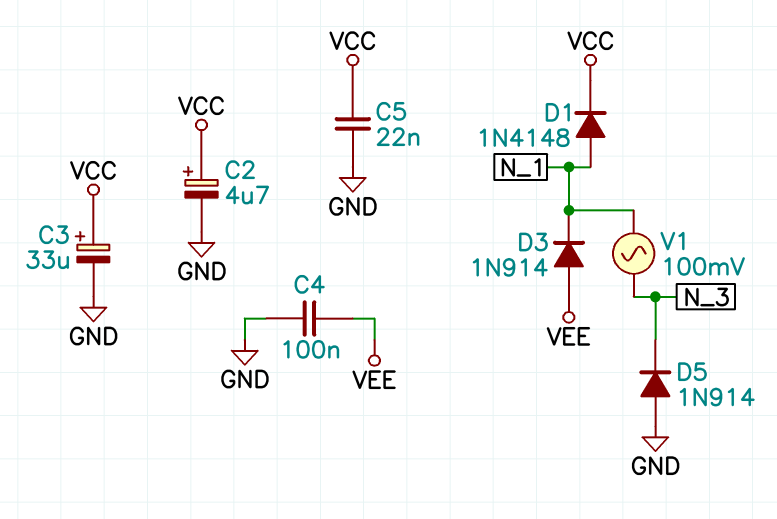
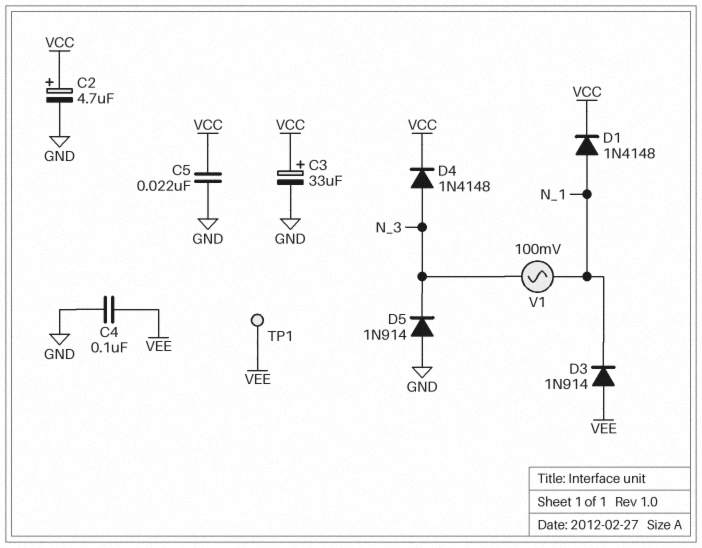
D4: none -> diode 1N4148 (A N_3, K VCC)
TP1: none -> test point (VEE)

